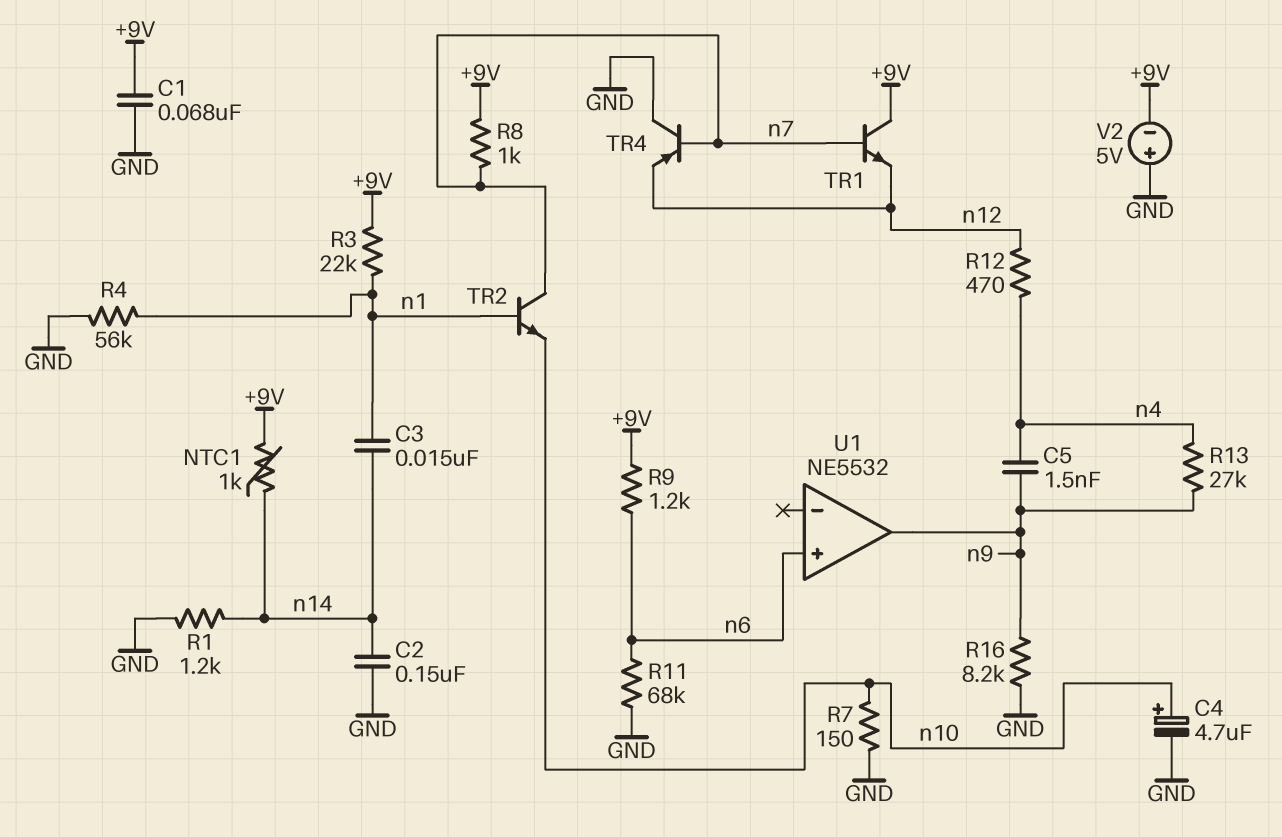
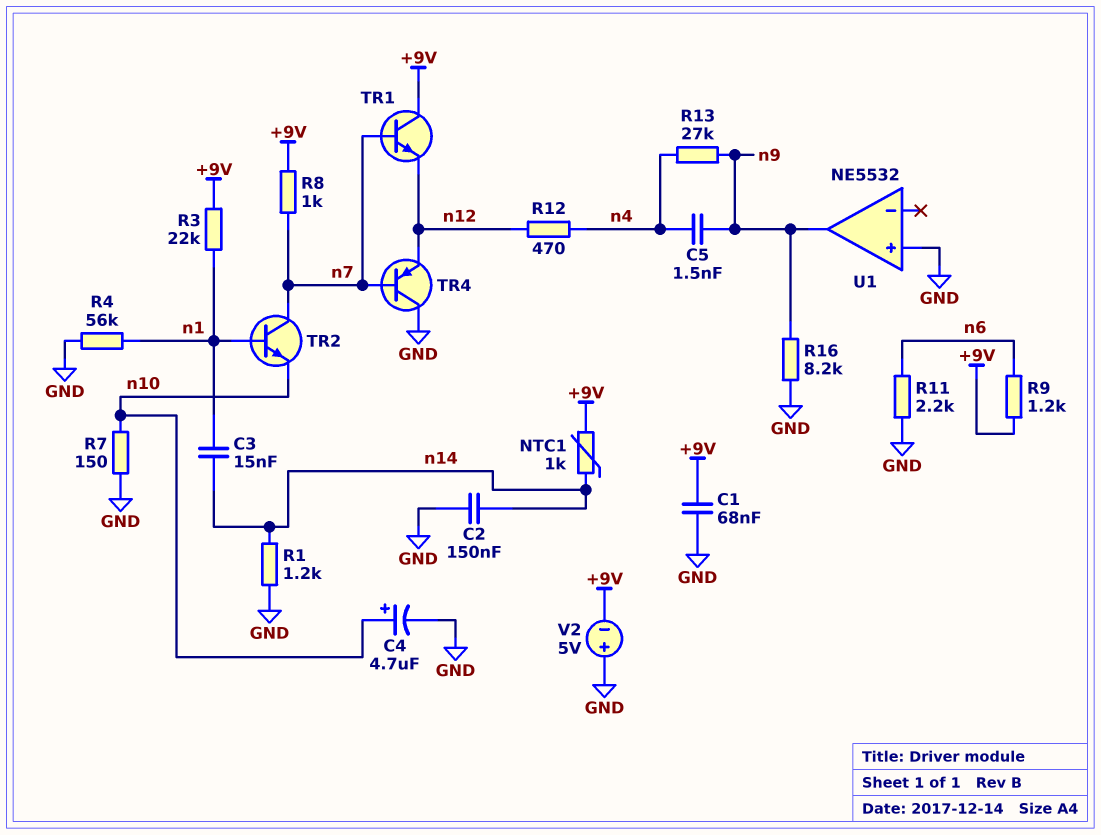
R11: 68k (GND, n6) -> 2.2k (GND, n6)
U1 pin in+: n6 -> GND

